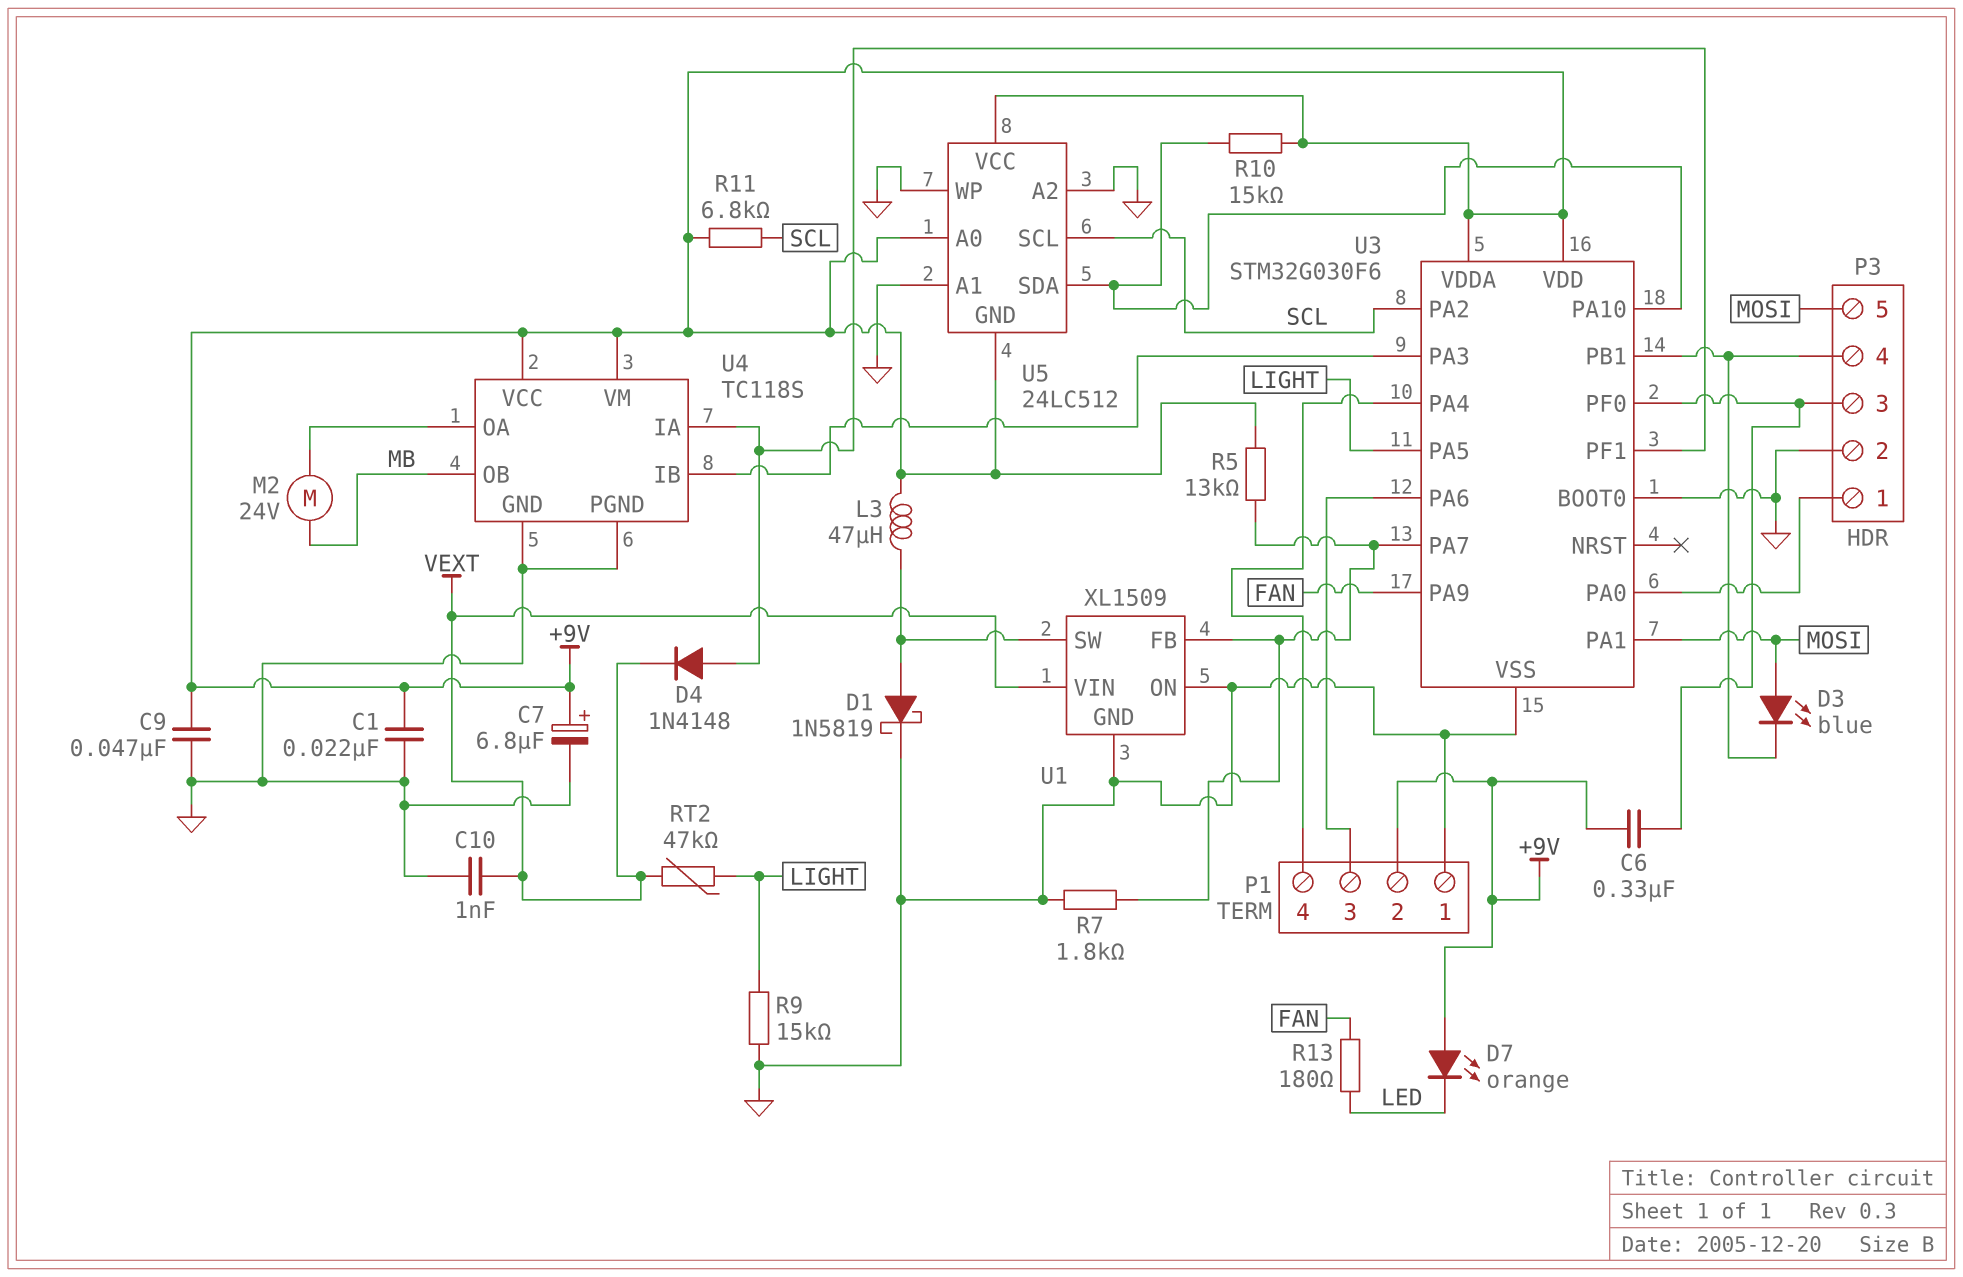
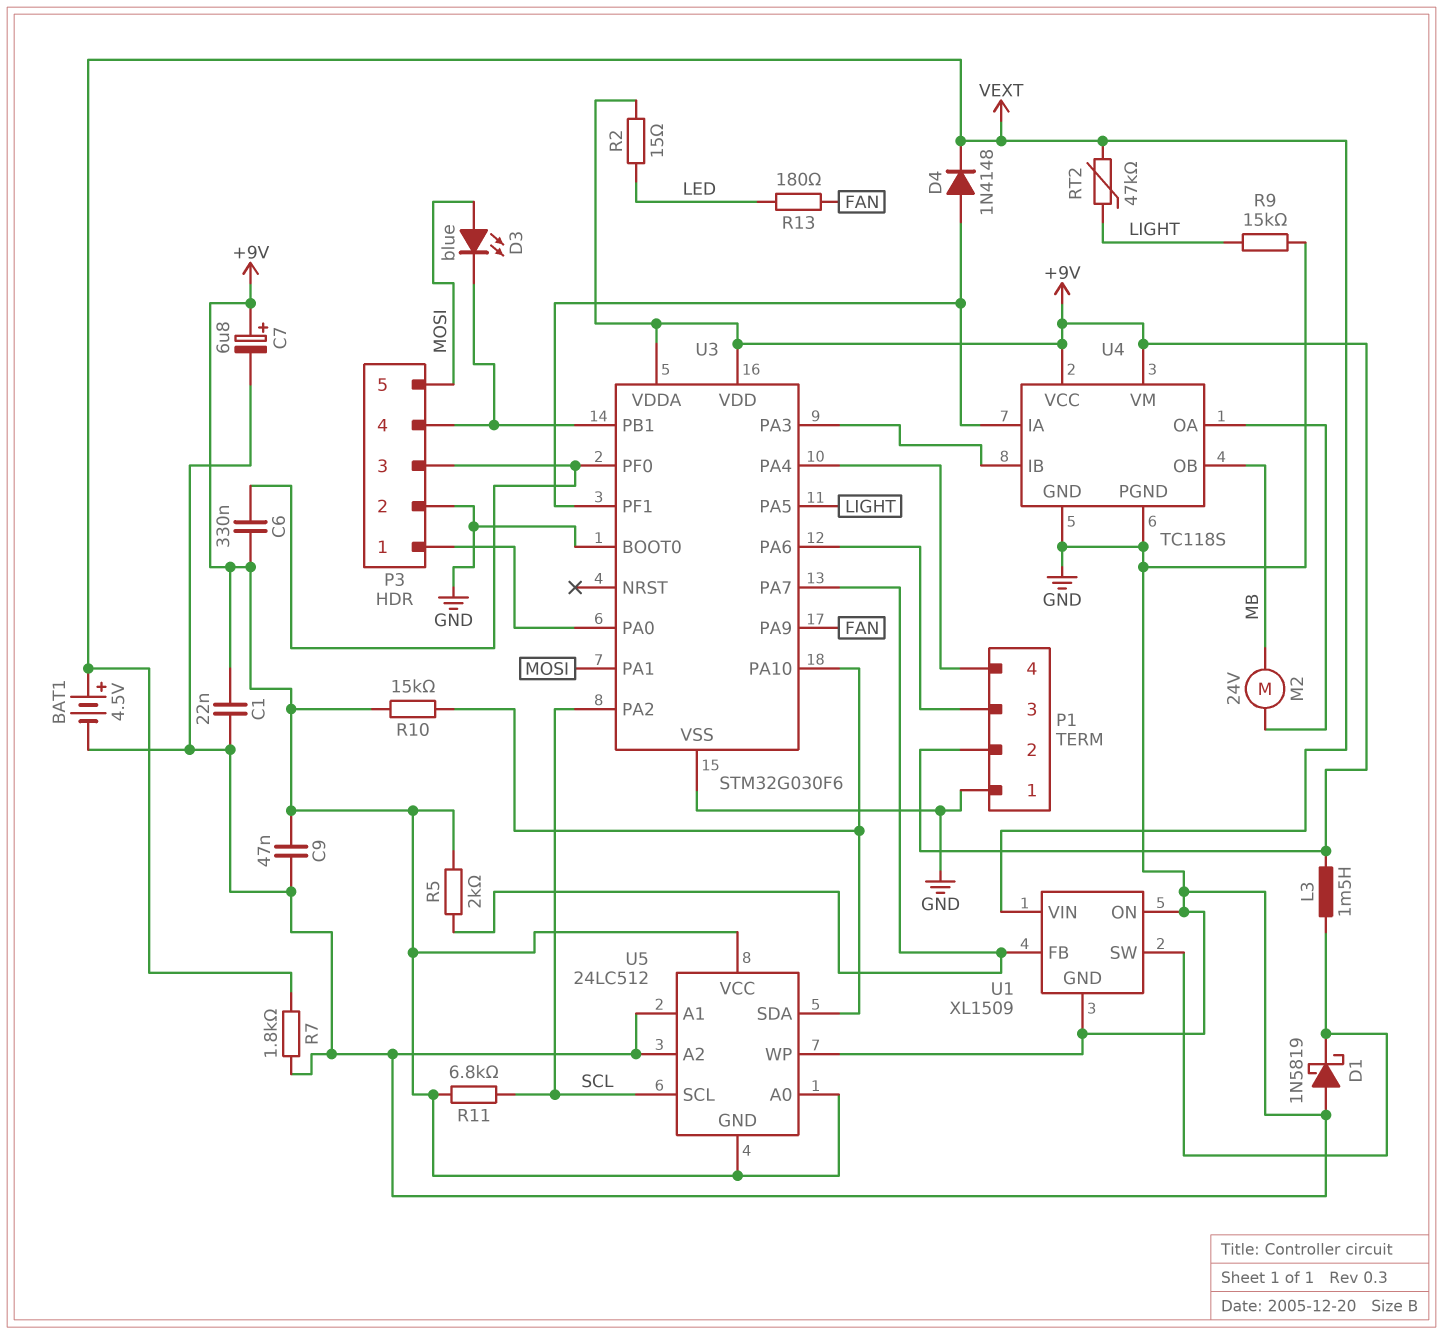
BAT1: none -> 4.5V (plus VEXT, minus GND)
C10: 1nF (GND, VEXT) -> none
D1: schottky 1N5819 (A U1/SW, K GND) -> schottky 1N5819 (A GND, K U1/SW)
D7: LED orange (A +9V, K LED) -> none
L3: 47uH (+9V, U1/SW) -> 1.5mH (+9V, U1/SW)
R2: none -> 15 (+9V, LED)
R5: 13k (+9V, U1/FB) -> 2k (+9V, U1/FB)
R7: 1.8k (GND, U1/FB) -> 1.8k (GND, VEXT)

